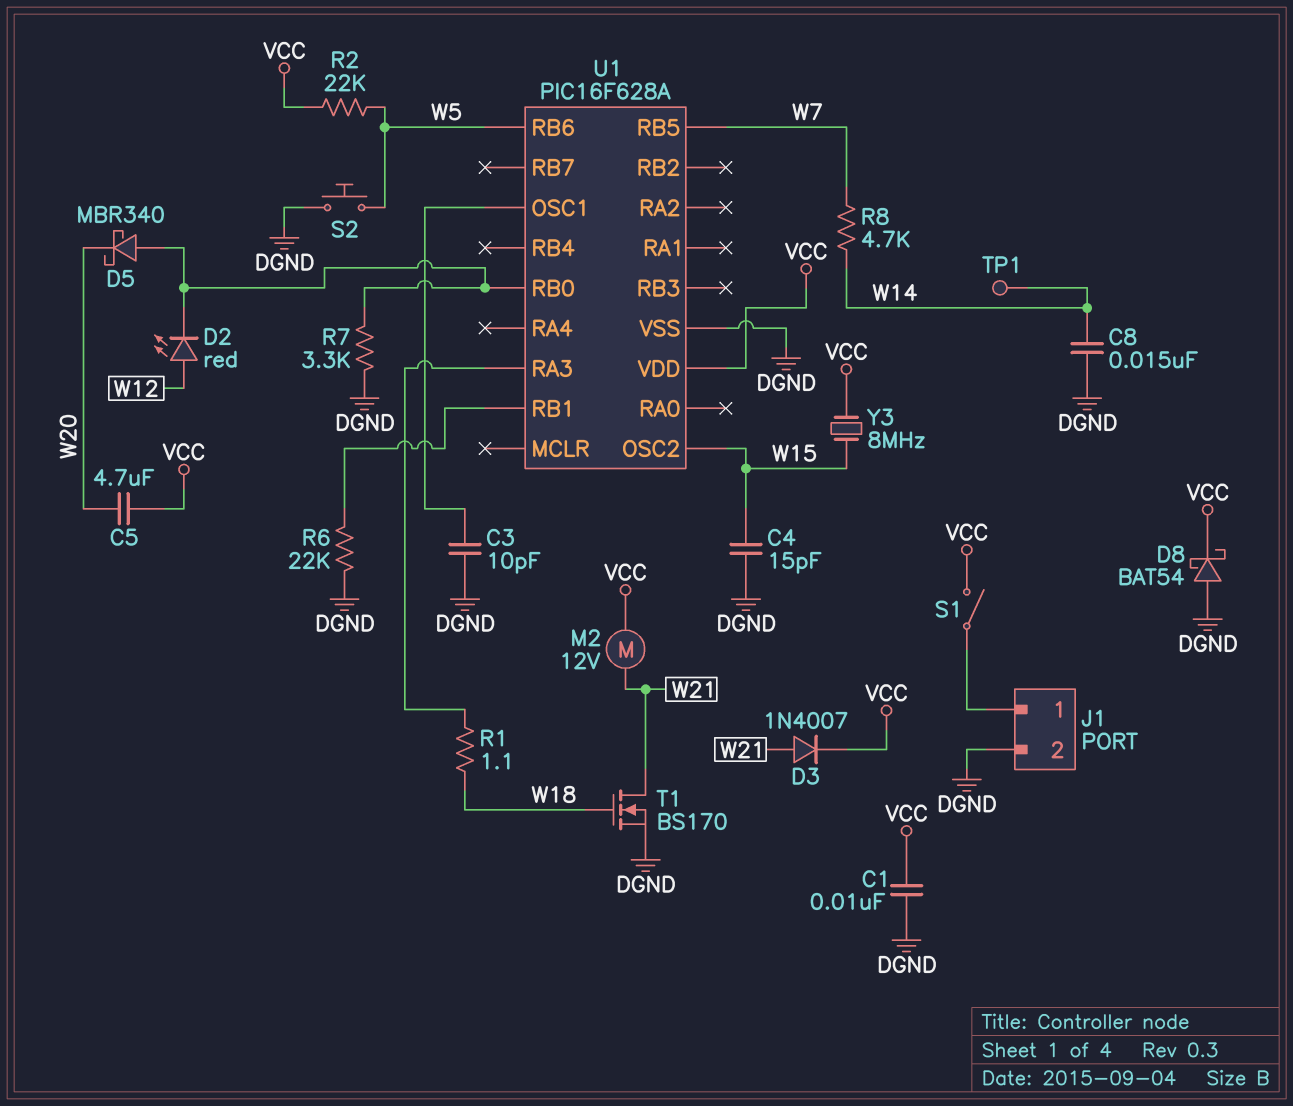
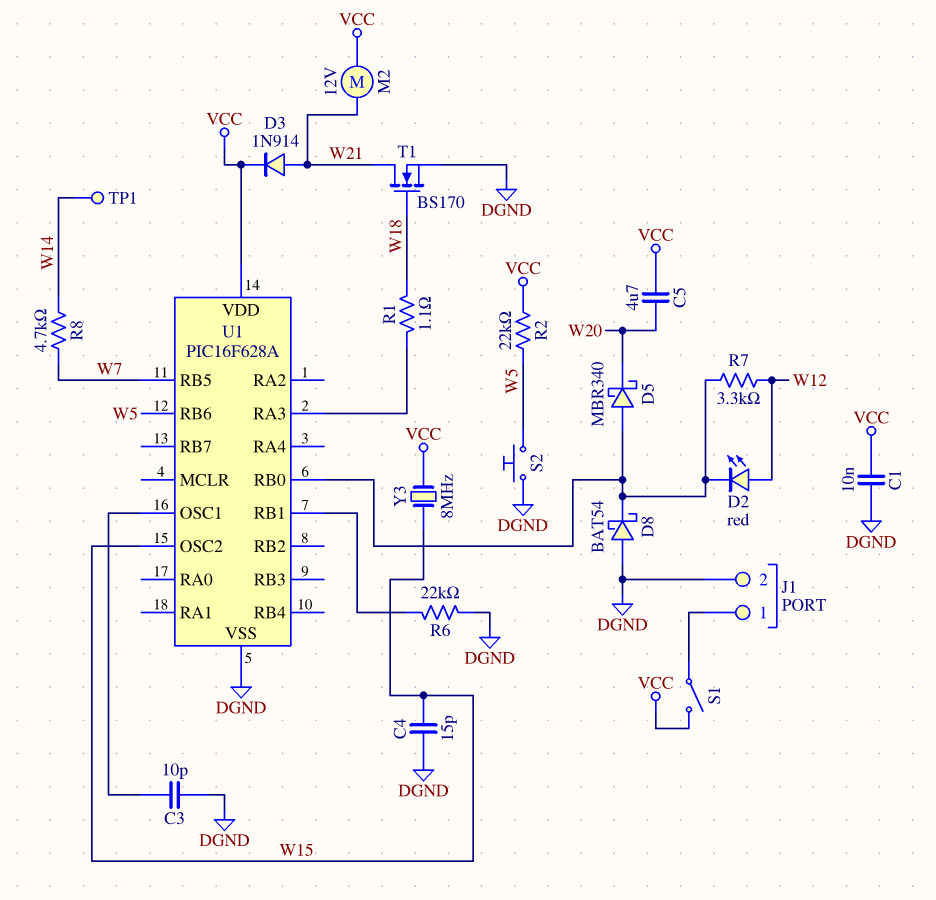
C8: 15nF (DGND, W14) -> none
D3: diode 1N4007 (A W21, K VCC) -> diode 1N914 (A W21, K VCC)
D8: schottky BAT54 (A DGND, K VCC) -> schottky BAT54 (A DGND, K U1/RB0)
R7: 3.3k (DGND, U1/RB0) -> 3.3k (U1/RB0, W12)

